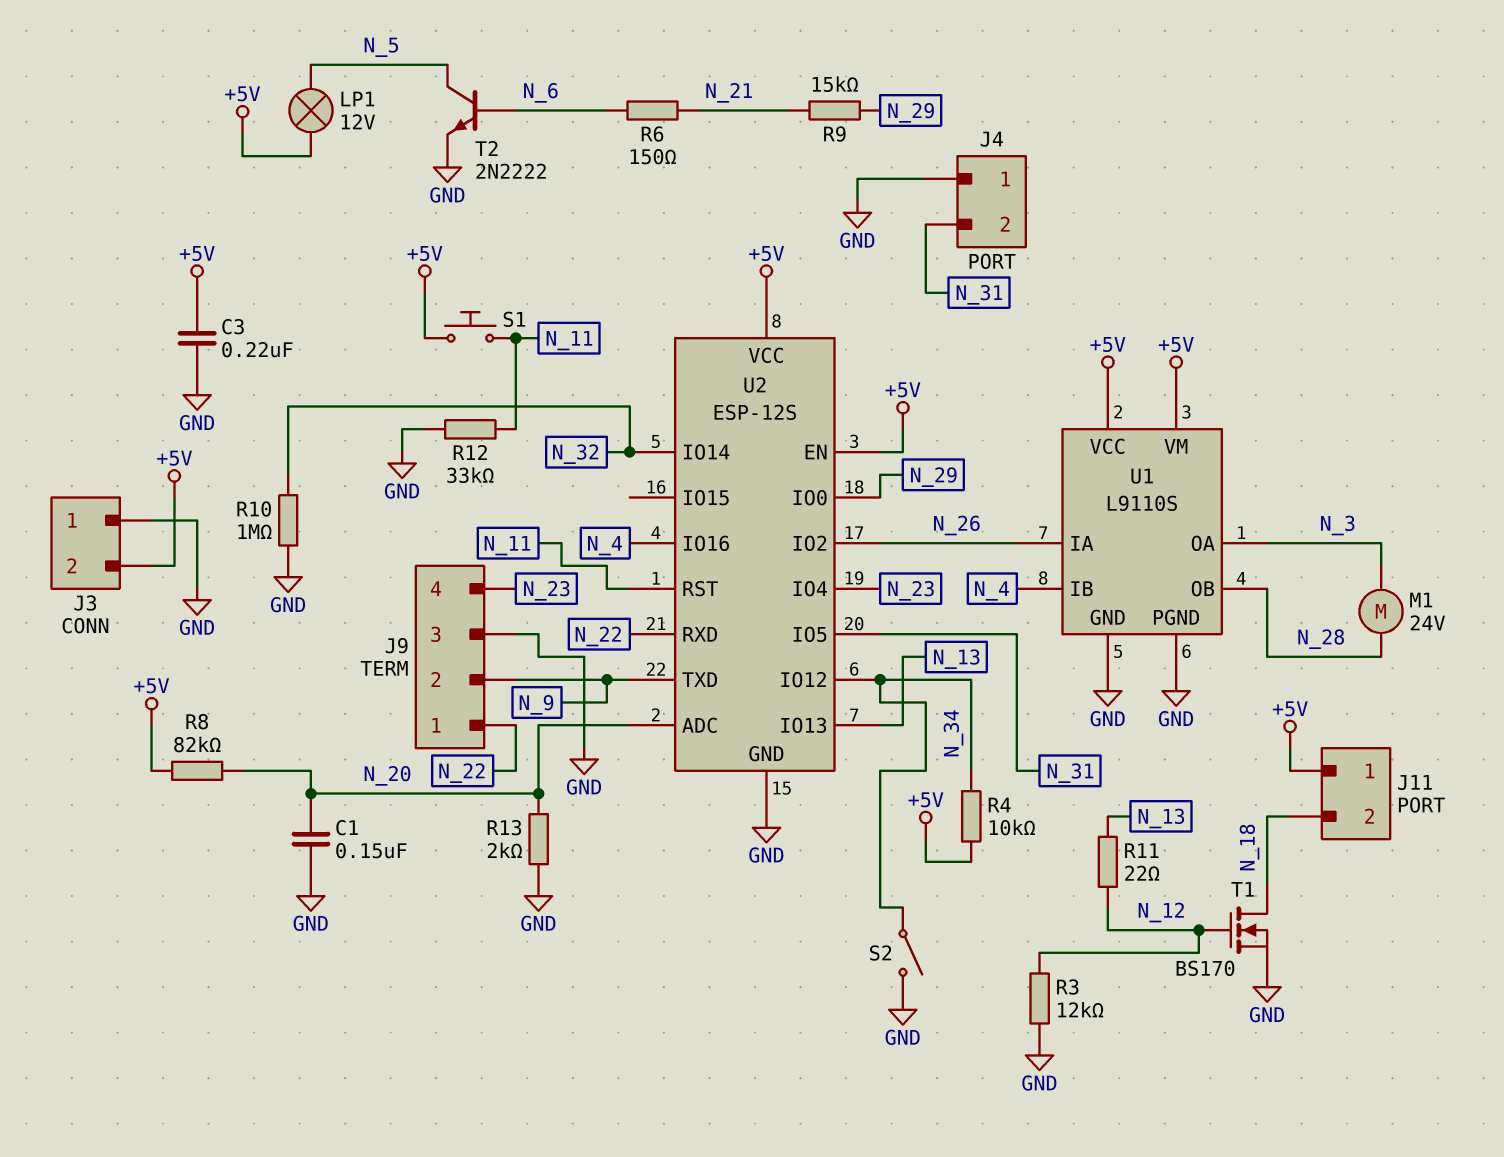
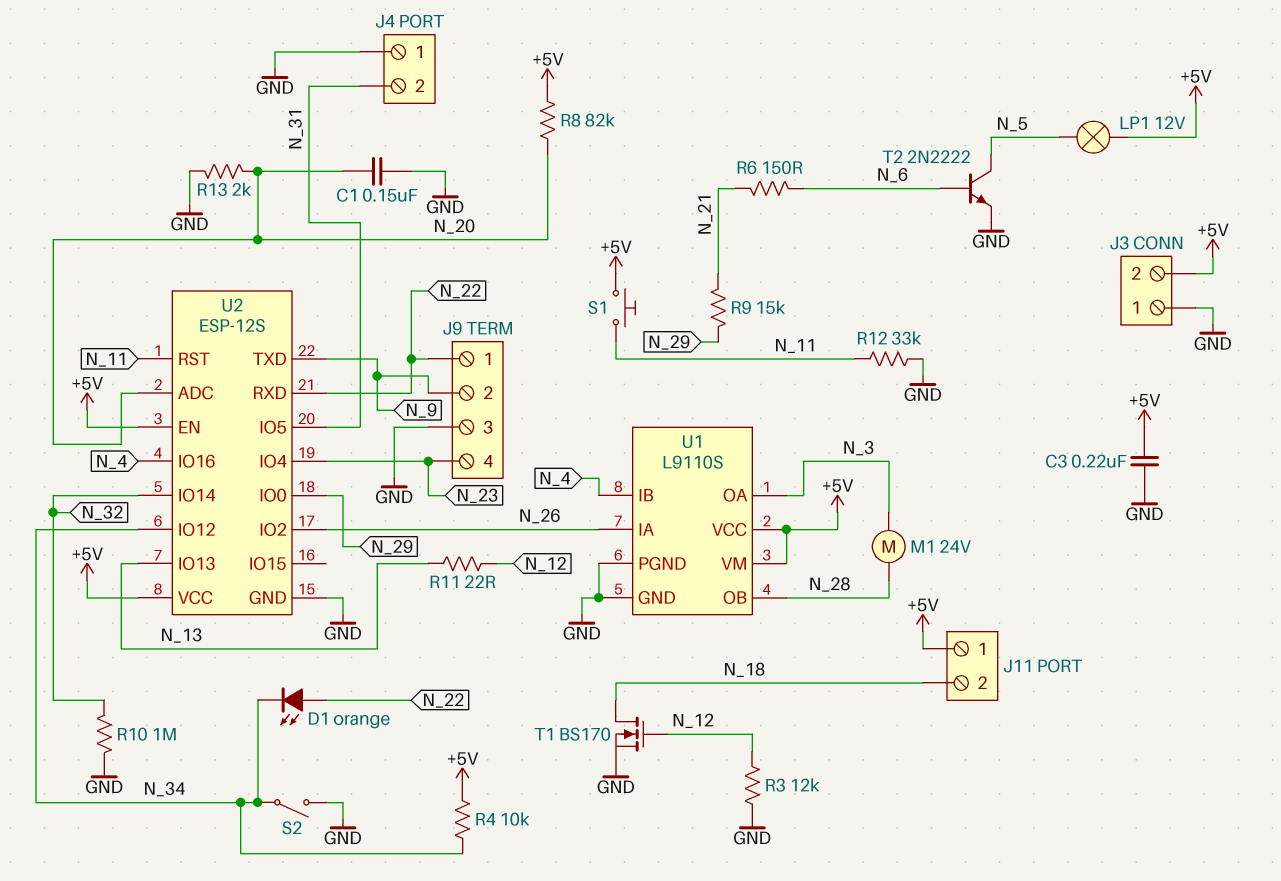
D1: none -> LED orange (A N_22, K N_34)

